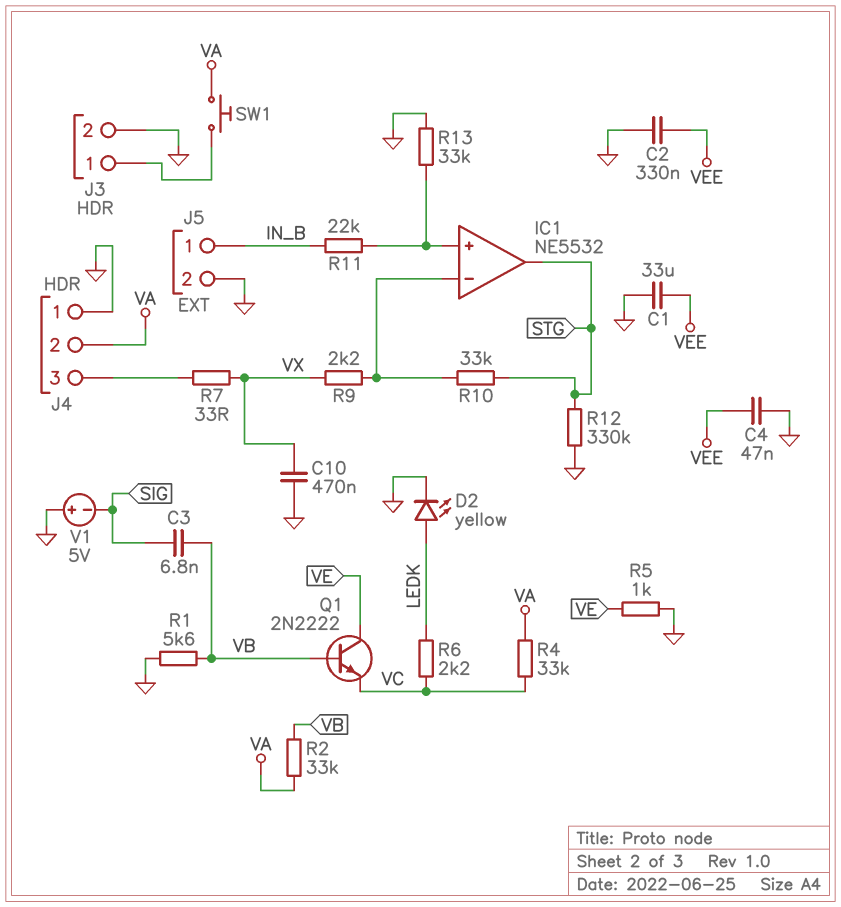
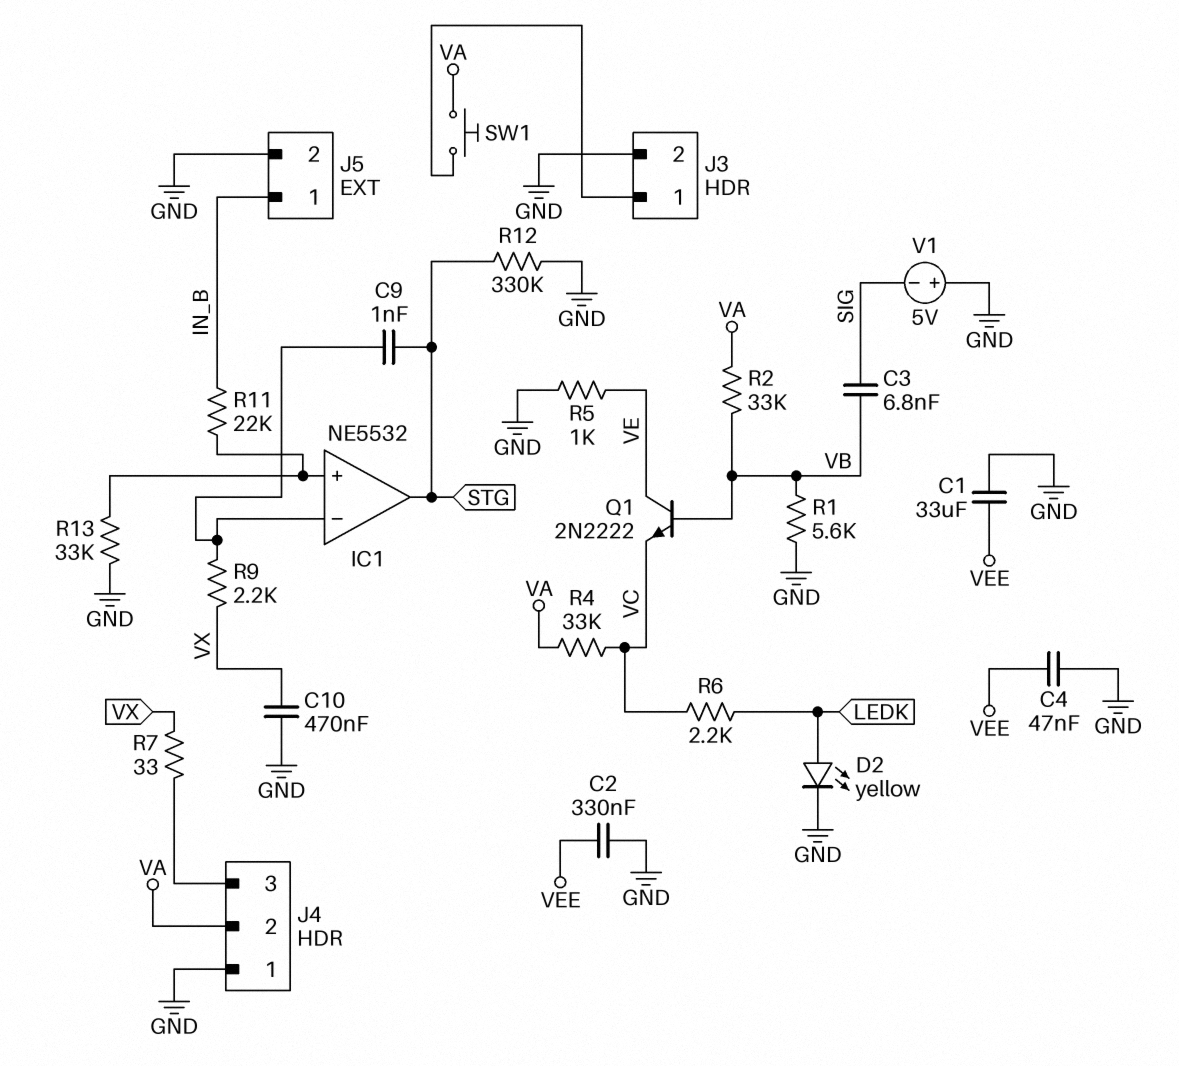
C9: none -> 1nF (IC1/in-, STG)
R10: 33k (IC1/in-, STG) -> none

